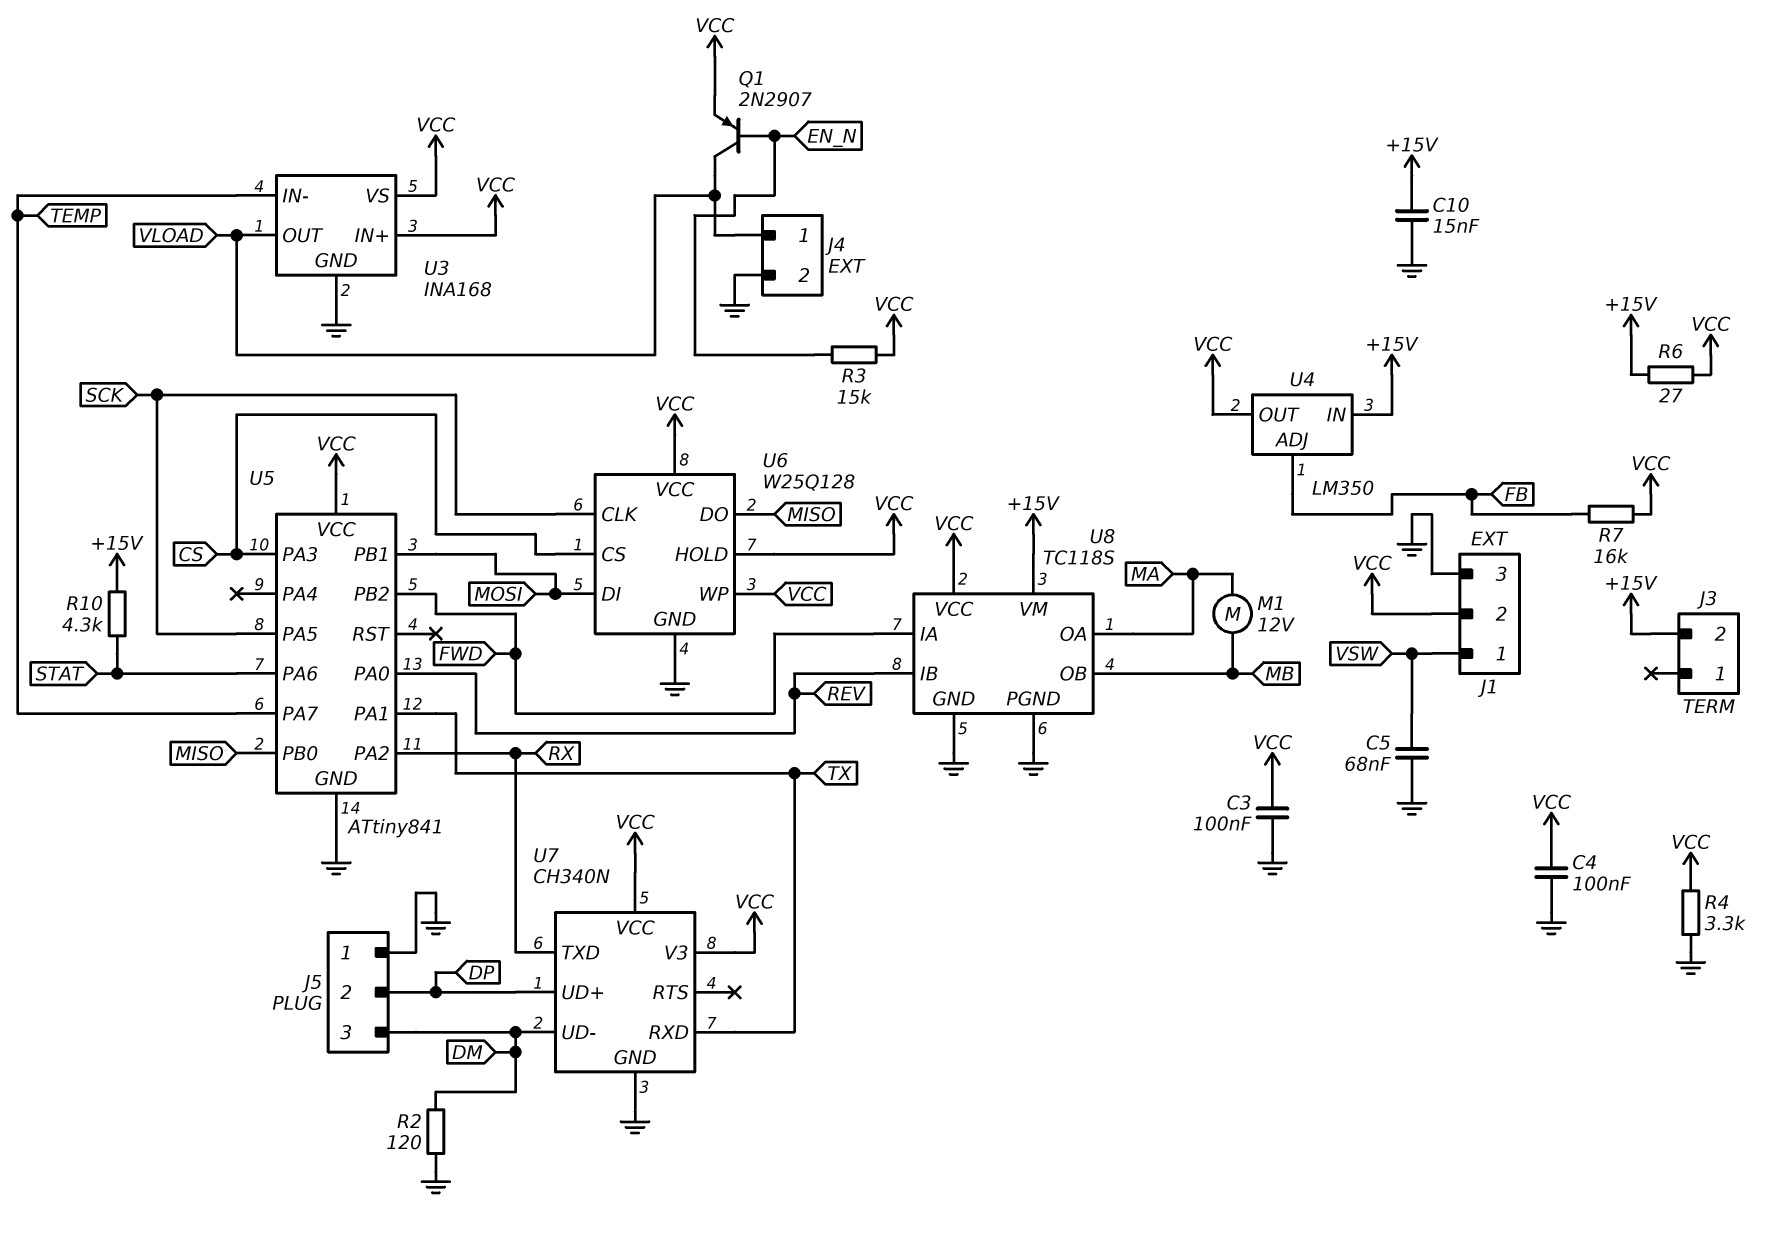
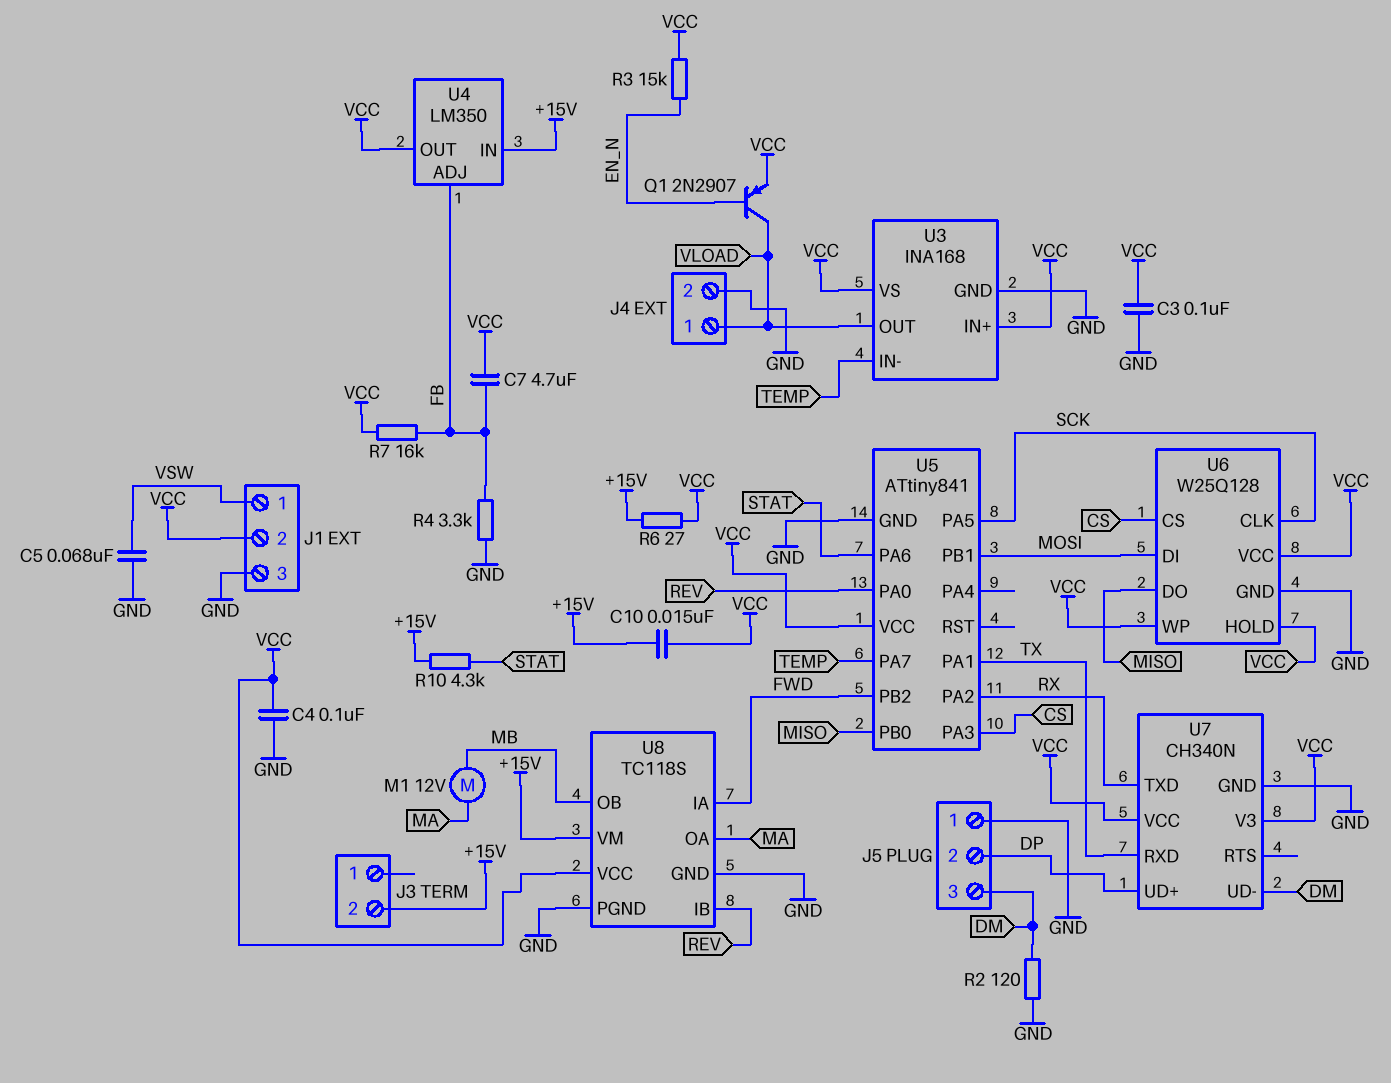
C7: none -> 4.7uF (FB, VCC)
C10: 15nF (+15V, GND) -> 15nF (+15V, VCC)
R4: 3.3k (GND, VCC) -> 3.3k (FB, GND)

